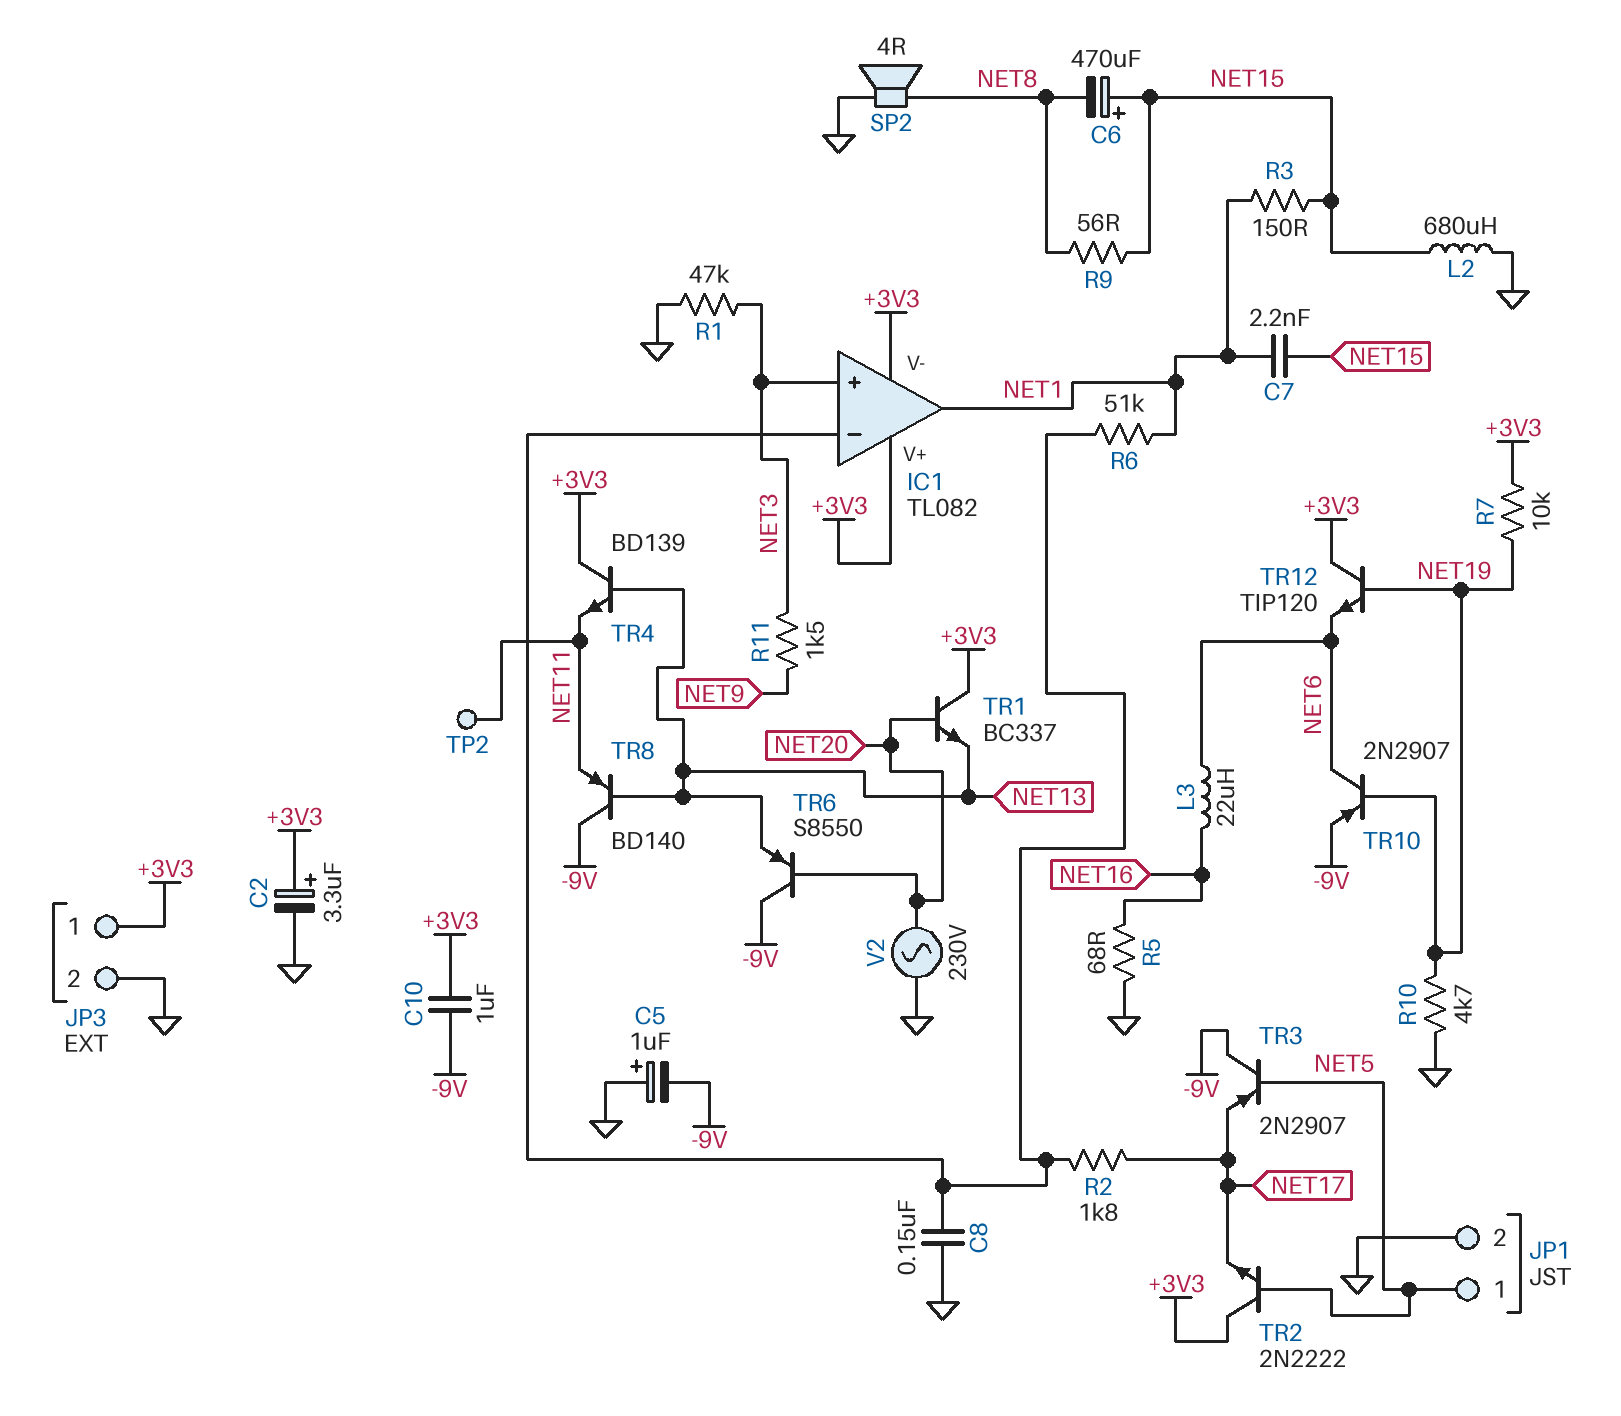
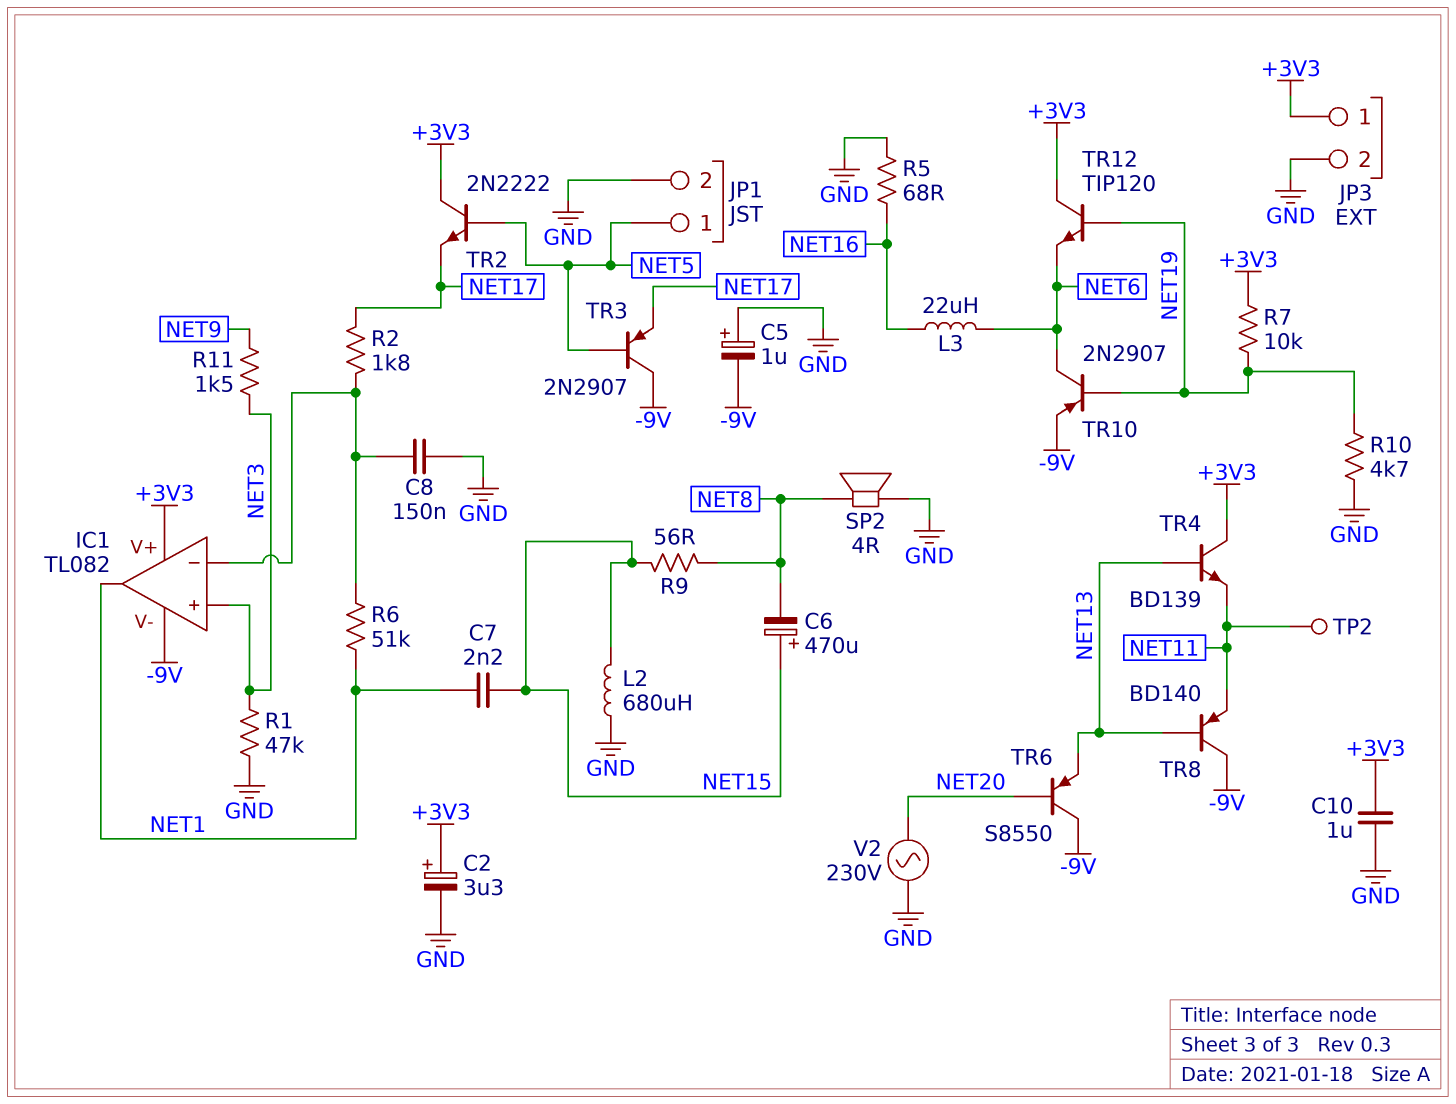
C10: 1uF (+3V3, -9V) -> 1uF (+3V3, GND)
IC1 pin V-: +3V3 -> -9V
R3: 150 (NET1, NET15) -> none
TR1: NPN BC337 (B NET20, C +3V3, E NET13) -> none

